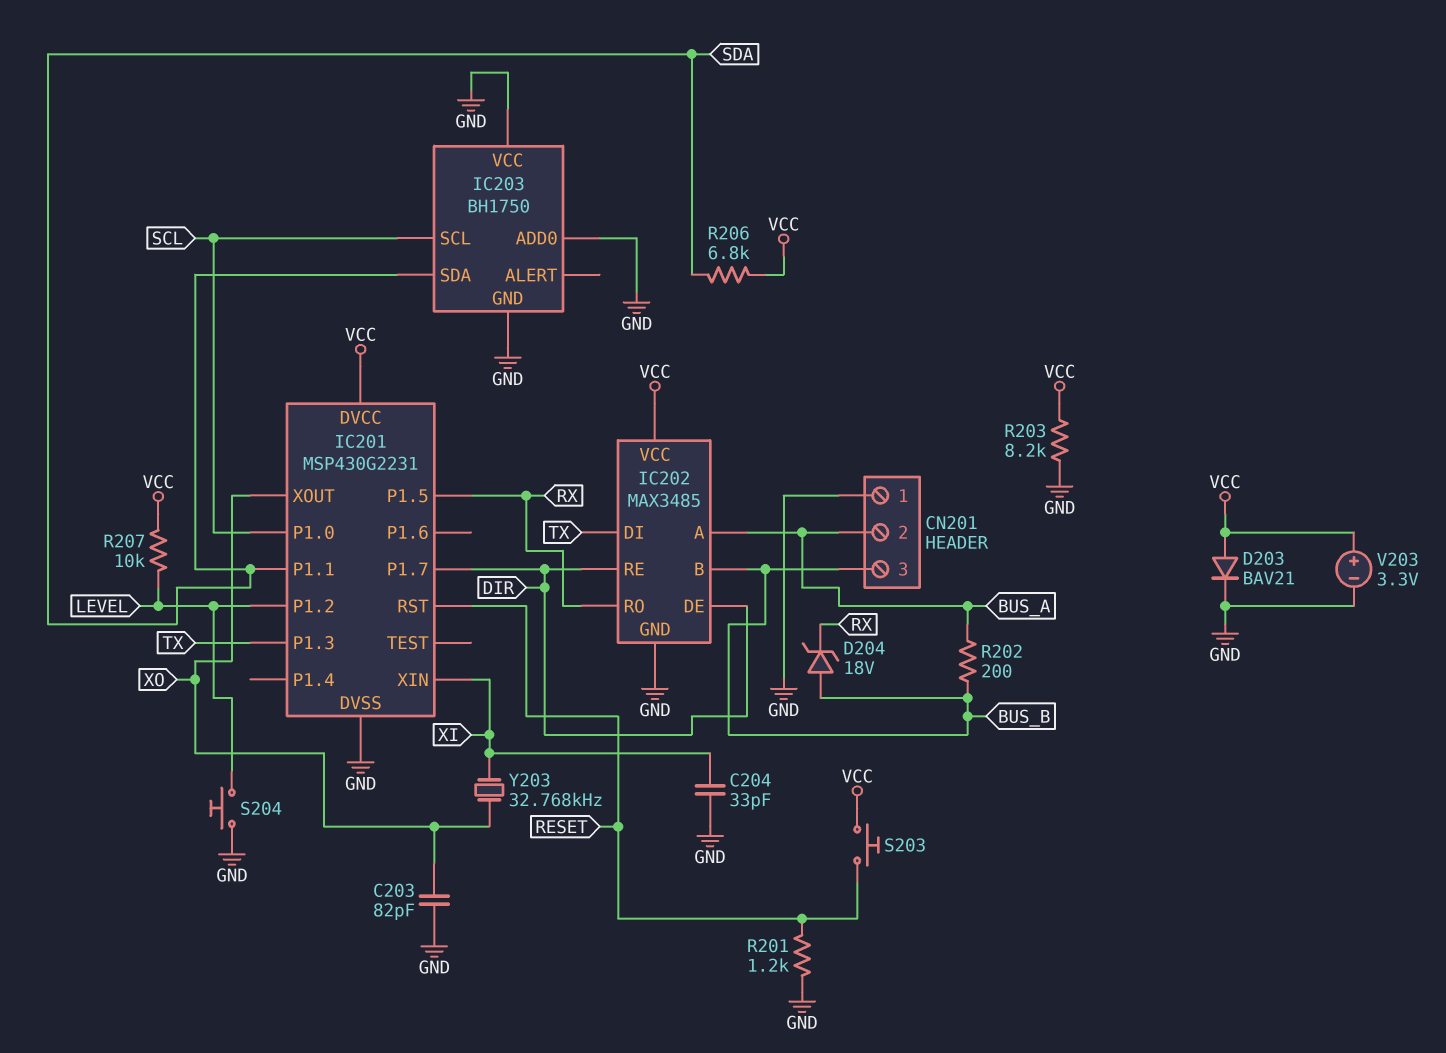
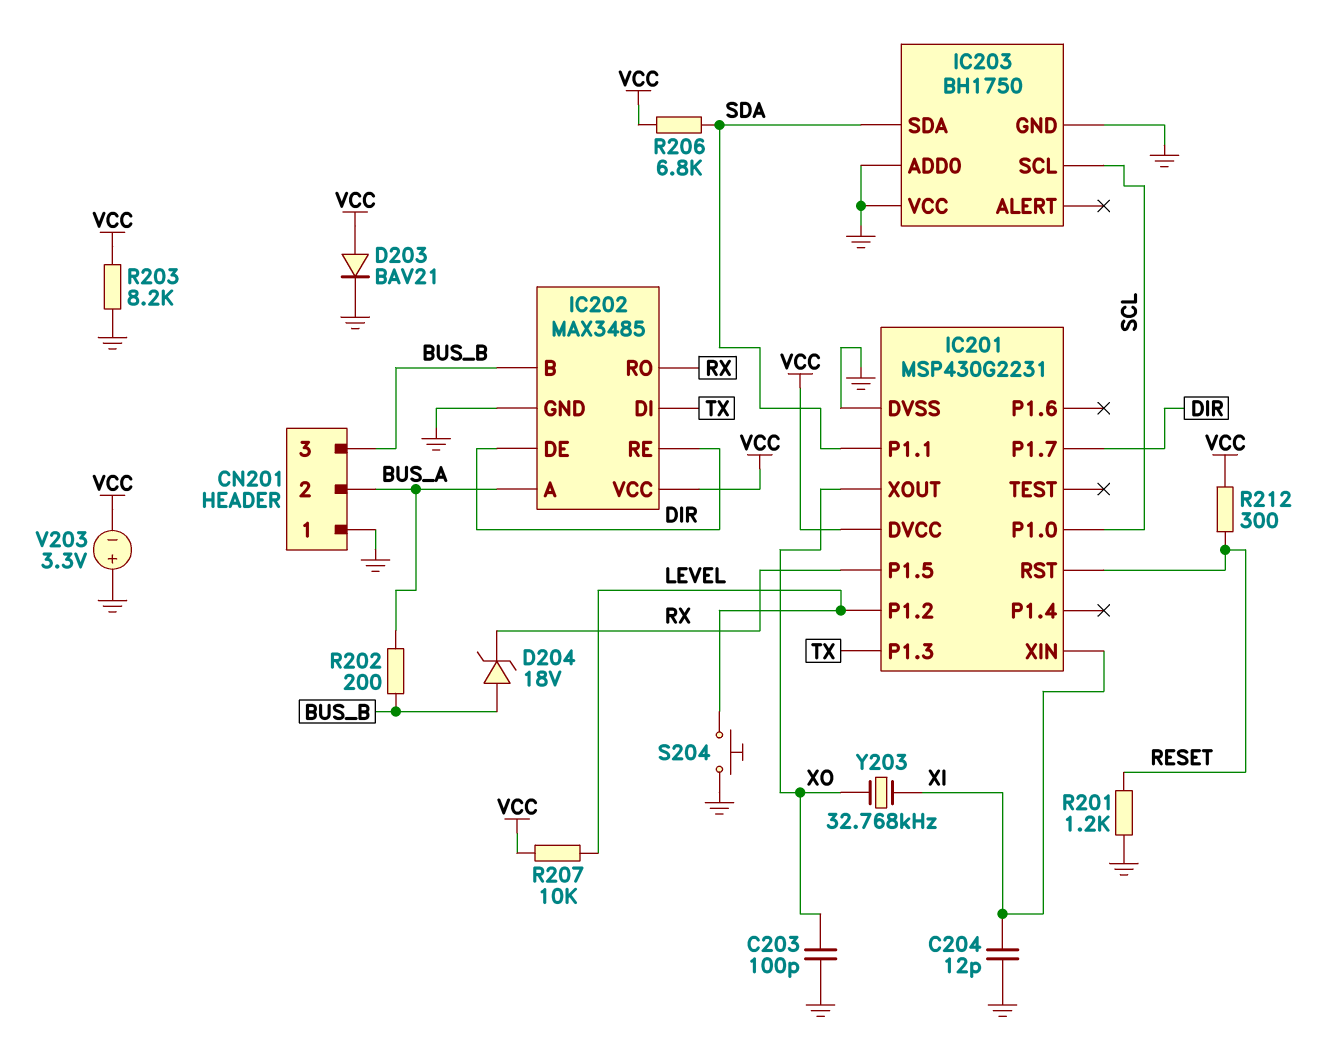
C203: 82pF (GND, XO) -> 100pF (GND, XO)
C204: 33pF (GND, XI) -> 12pF (GND, XI)
R212: none -> 300 (RESET, VCC)
S203: button (RESET, VCC) -> none
V203: 3.3V (plus VCC, minus GND) -> 3.3V (plus GND, minus VCC)

